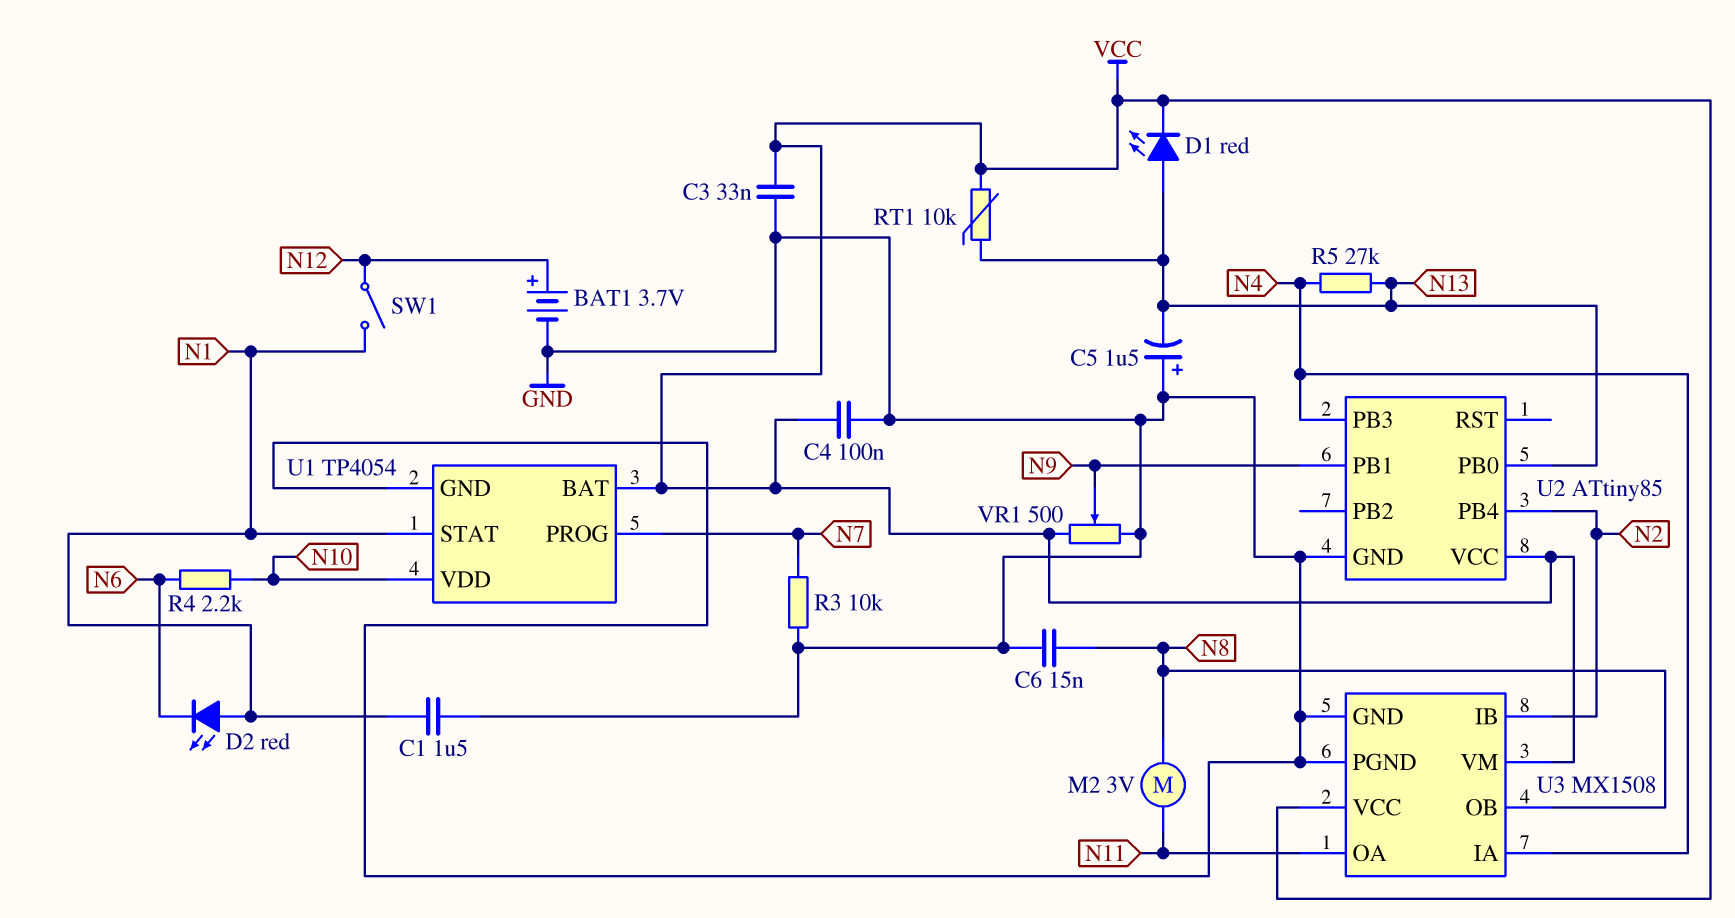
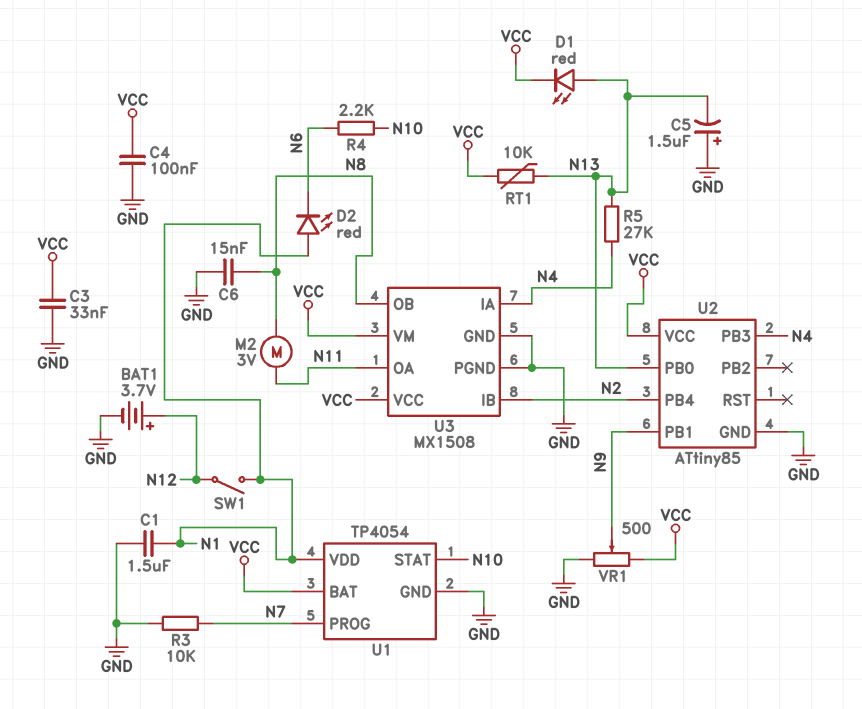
U1 pin STAT: N1 -> N10
U1 pin VDD: N10 -> N1

